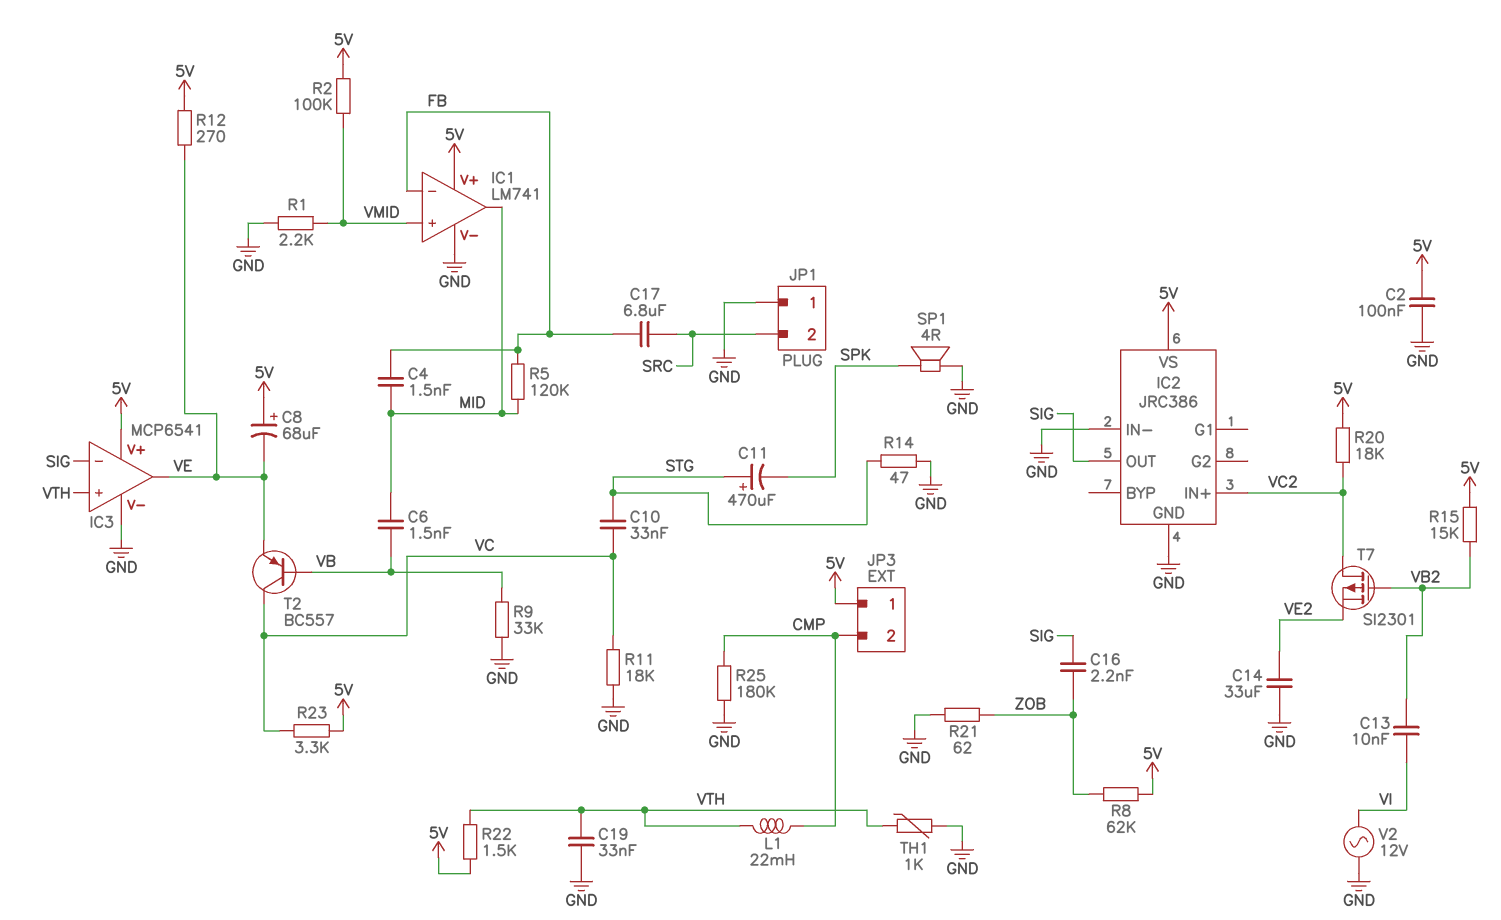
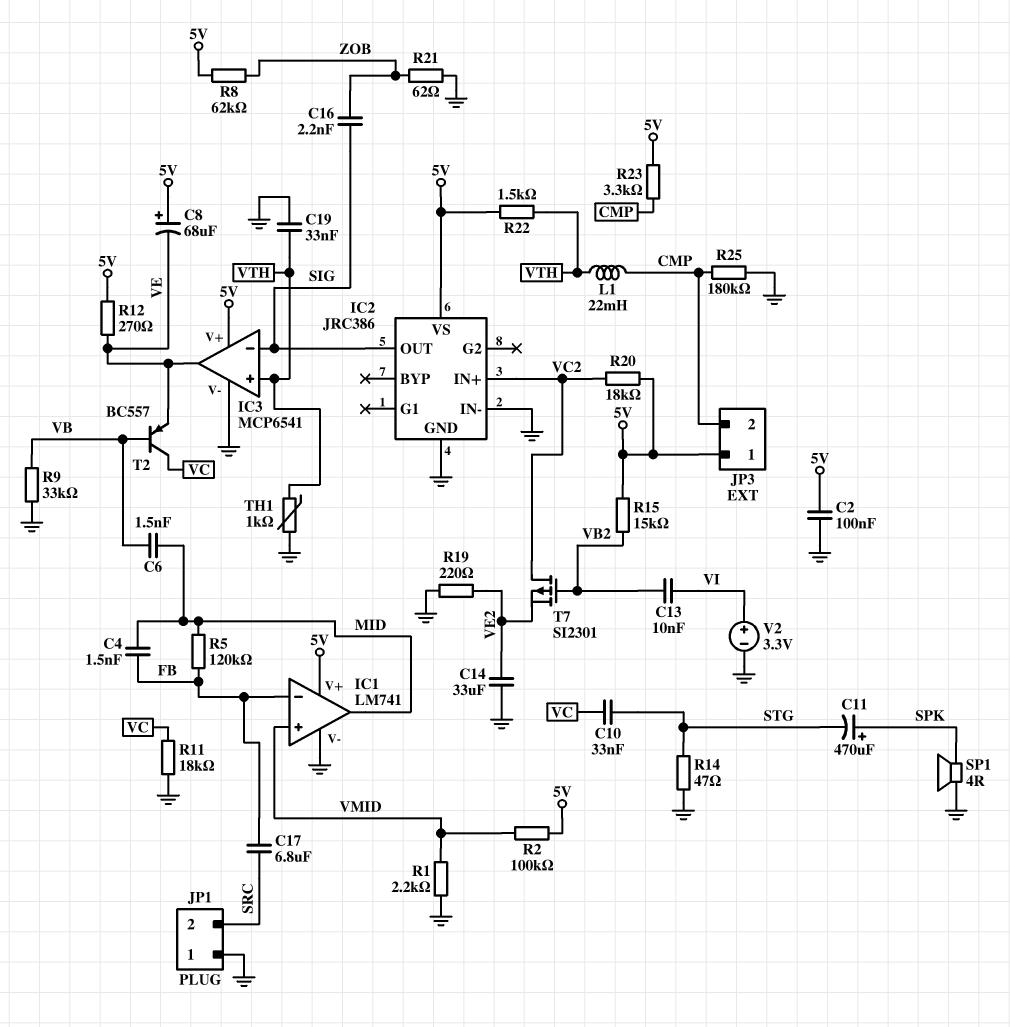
C11: 470uF (plus STG, minus SPK) -> 470uF (plus SPK, minus STG)
R19: none -> 220 (GND, VE2)
R23: 3.3k (5V, VC) -> 3.3k (5V, CMP)
V2: AC 12V (GND, VI) -> 3.3V (plus VI, minus GND)

